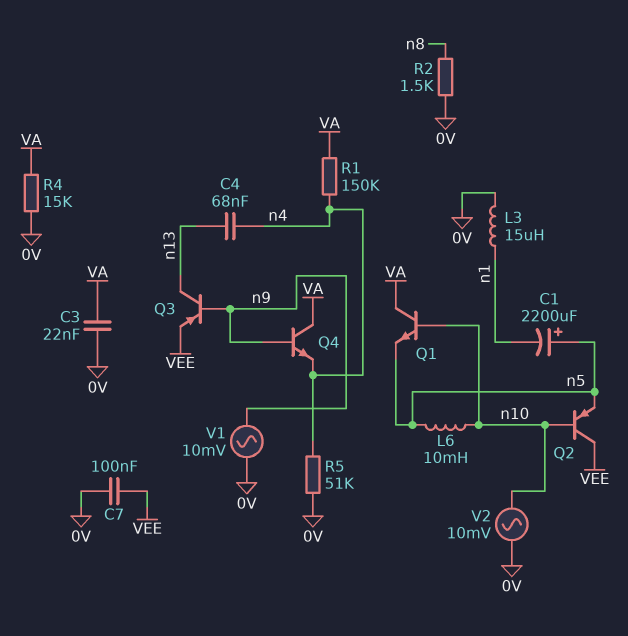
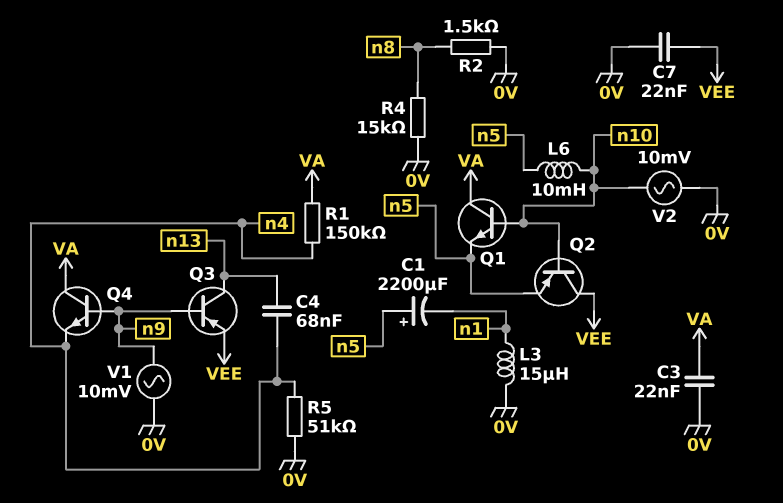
C7: 100nF (0V, VEE) -> 22nF (0V, VEE)
R4: 15k (0V, VA) -> 15k (0V, n8)

